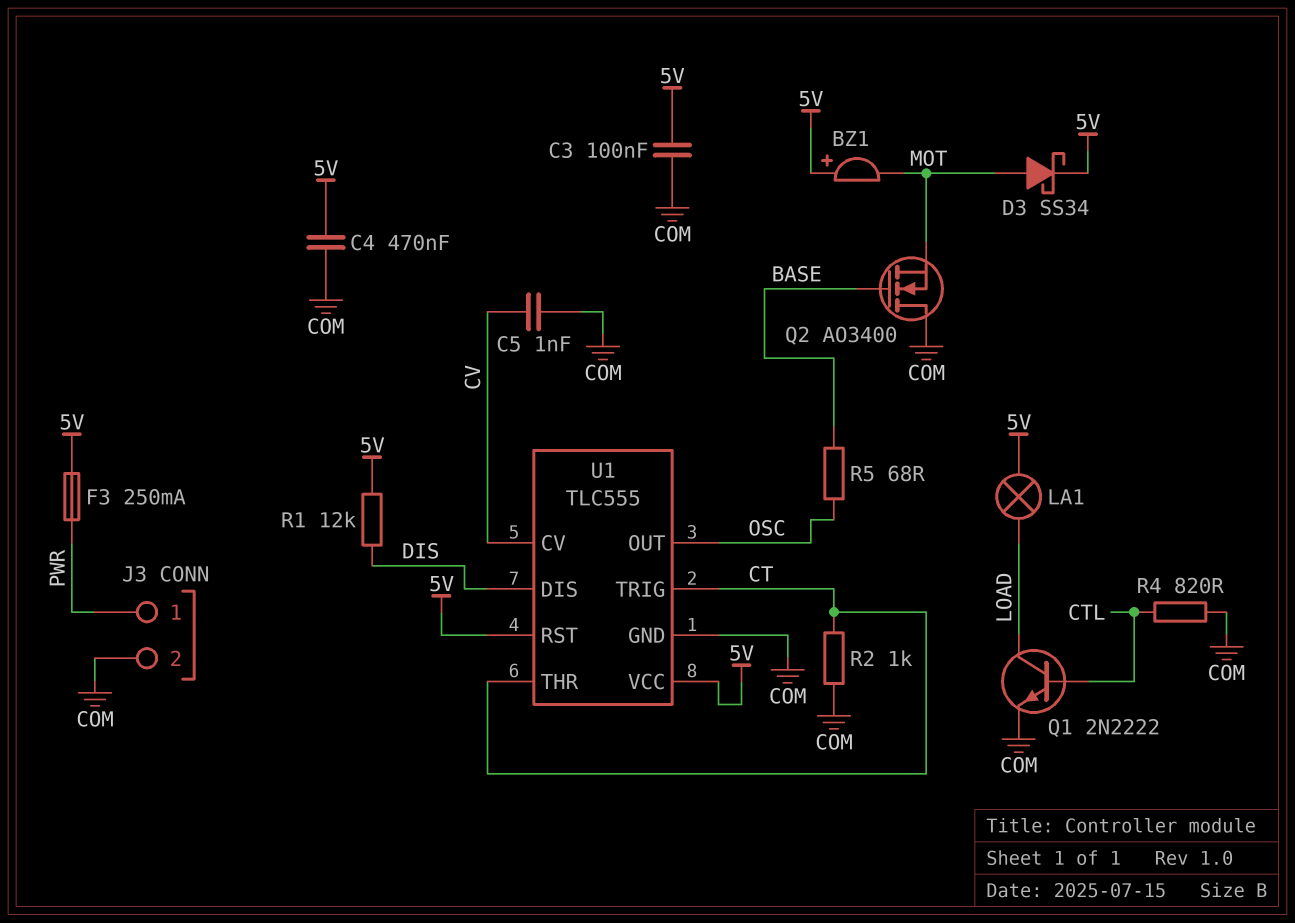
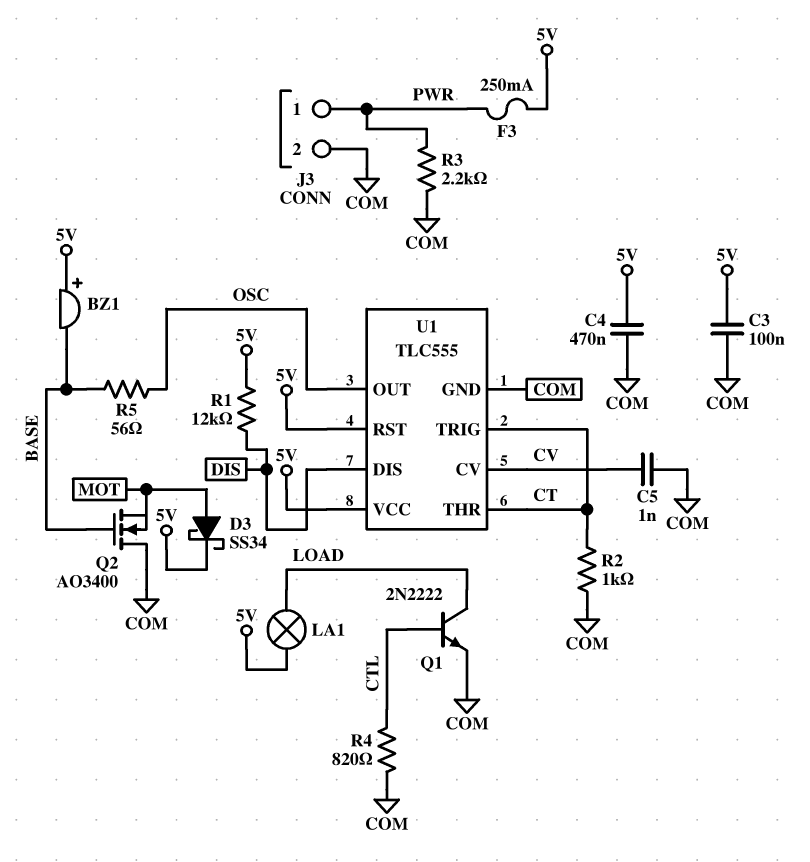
BZ1: buzzer (plus 5V, minus MOT) -> buzzer (plus 5V, minus BASE)
R3: none -> 2.2k (COM, PWR)
R5: 68 (BASE, OSC) -> 56 (BASE, OSC)

